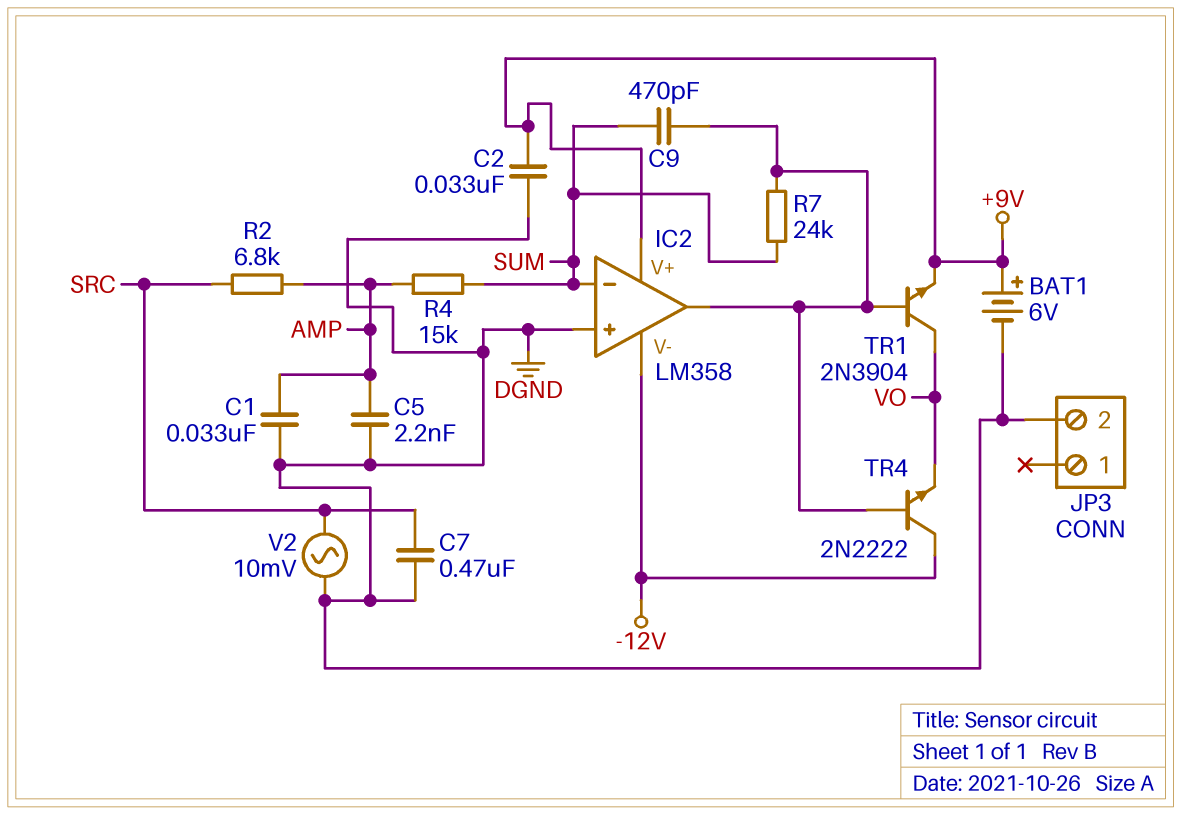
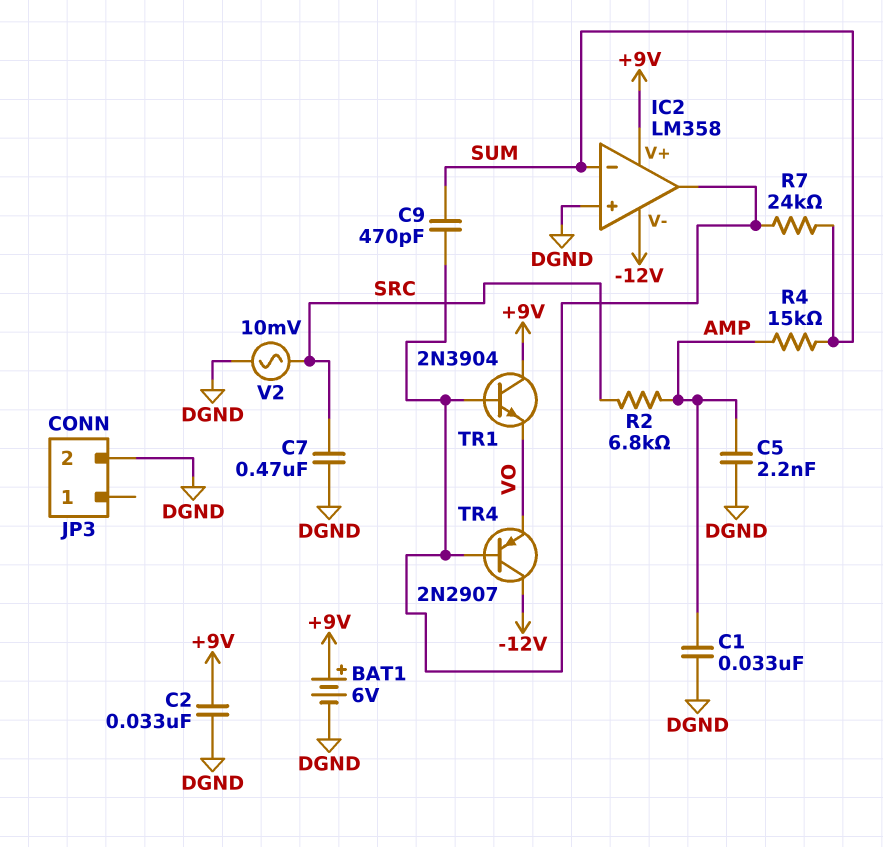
TR1: NPN 2N3904 (B IC2/out, C VO, E +9V) -> NPN 2N3904 (B IC2/out, C +9V, E VO)
TR4: NPN 2N2222 (B IC2/out, C -12V, E VO) -> PNP 2N2907 (B IC2/out, C -12V, E VO)

